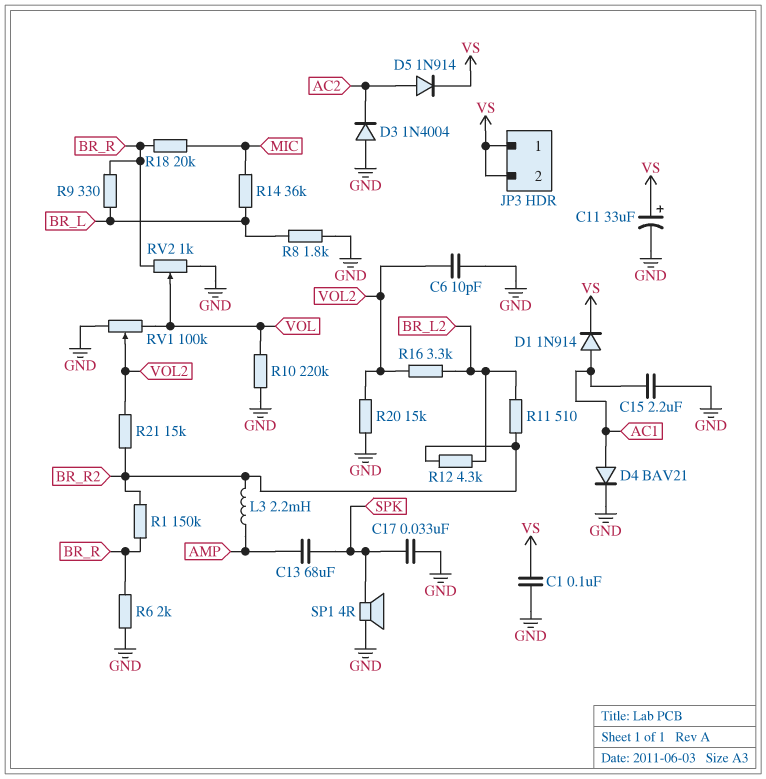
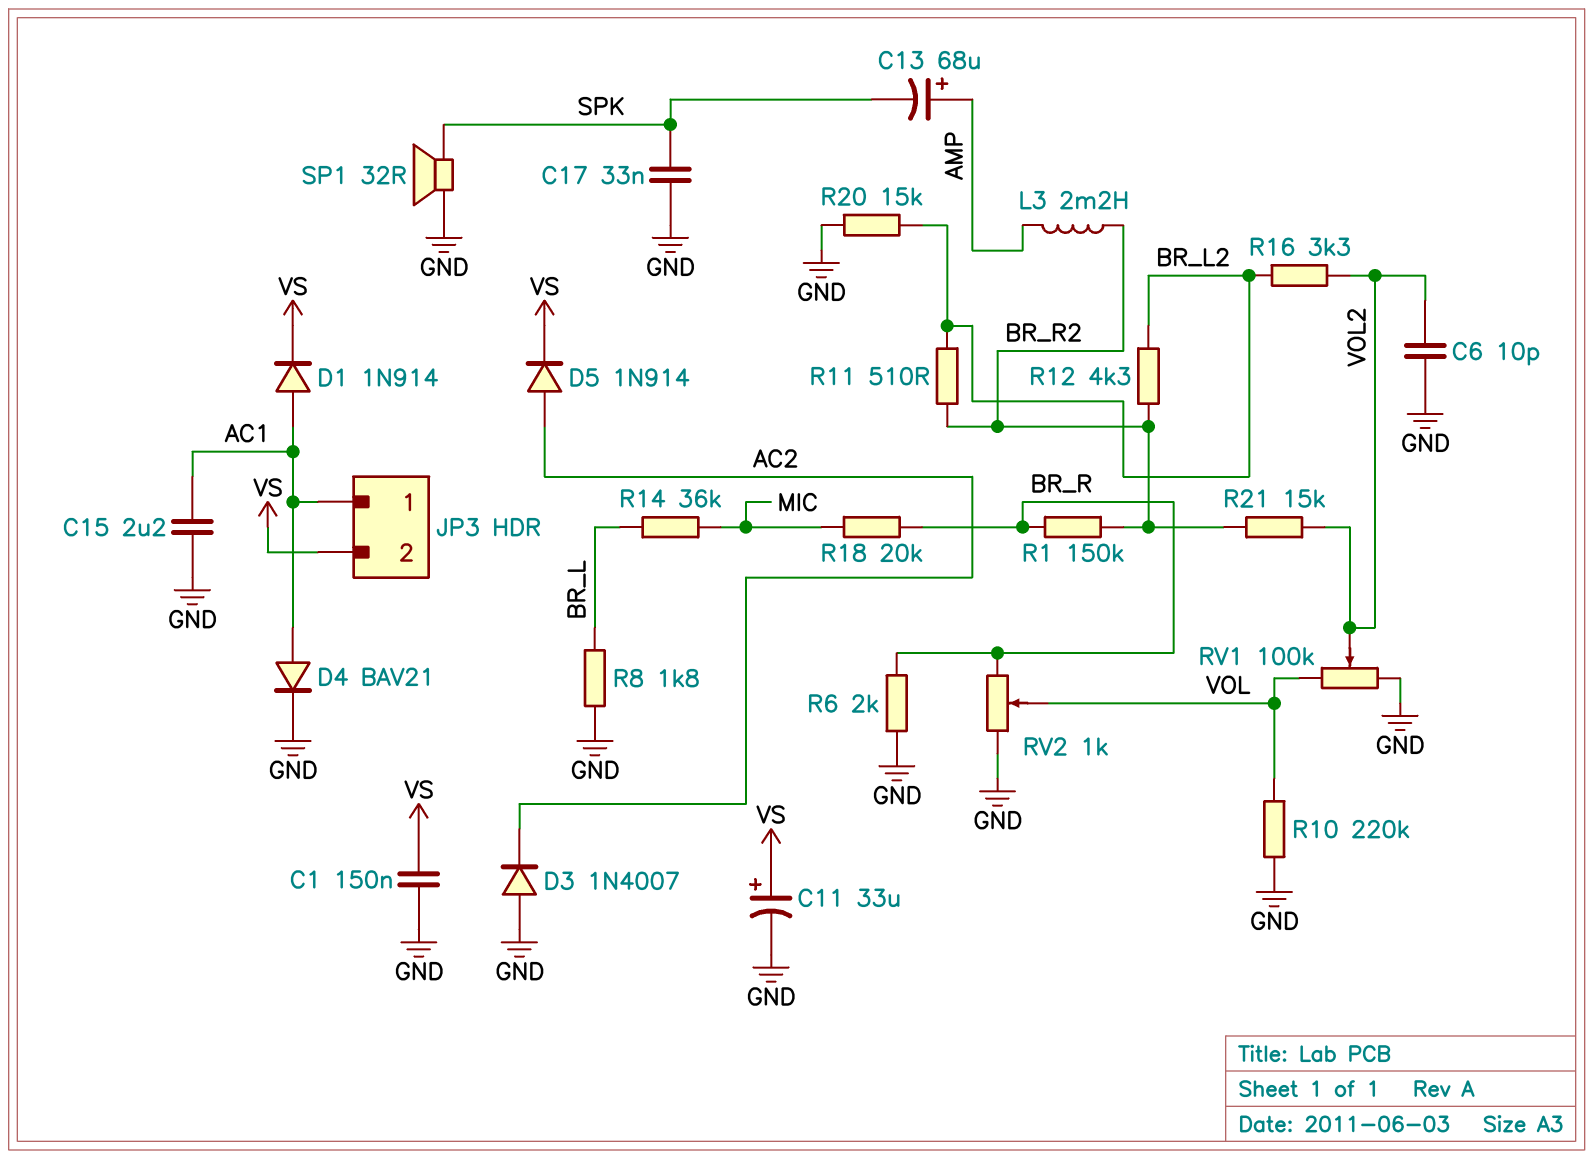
C1: 100nF (GND, VS) -> 150nF (GND, VS)
C13: 68uF (AMP, SPK) -> 68uF (plus AMP, minus SPK)
D3: diode 1N4004 (A GND, K AC2) -> diode 1N4007 (A GND, K AC2)
JP3 pin 1: VS -> AC1
R9: 330 (BR_L, BR_R) -> none
R20: 15k (GND, VOL2) -> 15k (BR_L2, GND)
SP1: speaker 4R (GND, SPK) -> speaker 32R (GND, SPK)

